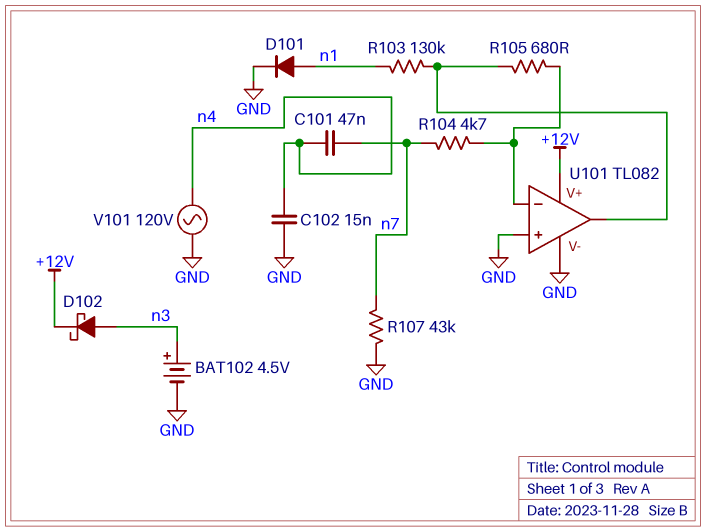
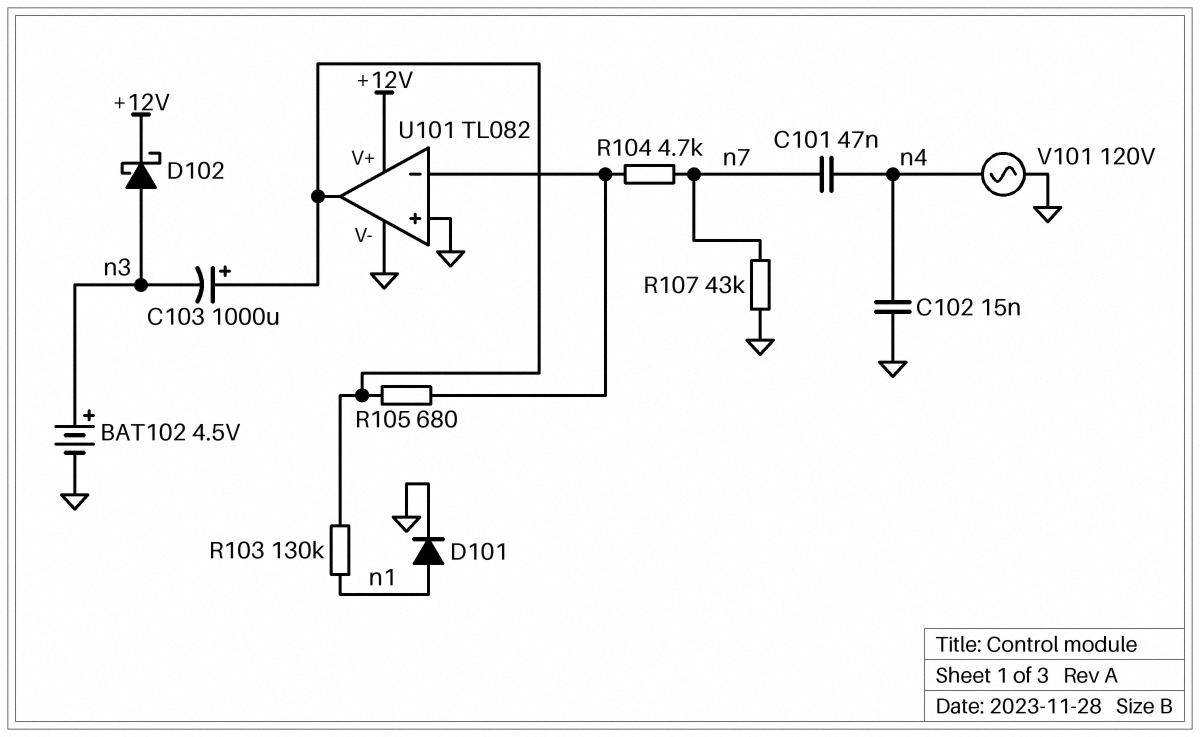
C103: none -> 1000uF (plus U101/out, minus n3)

